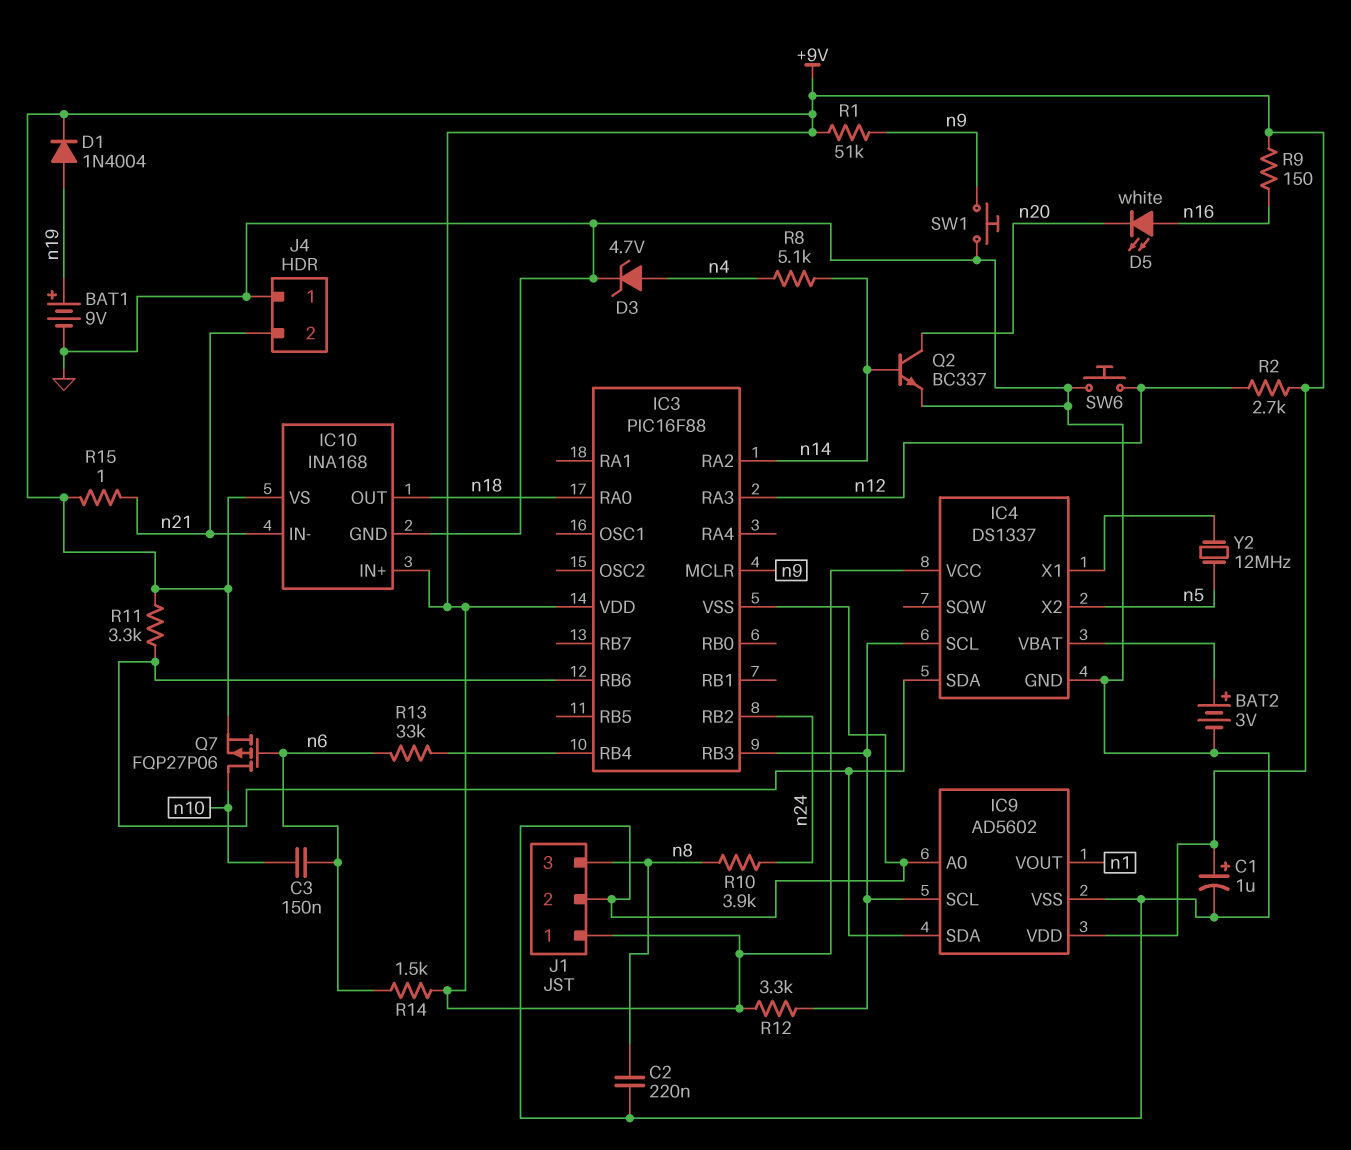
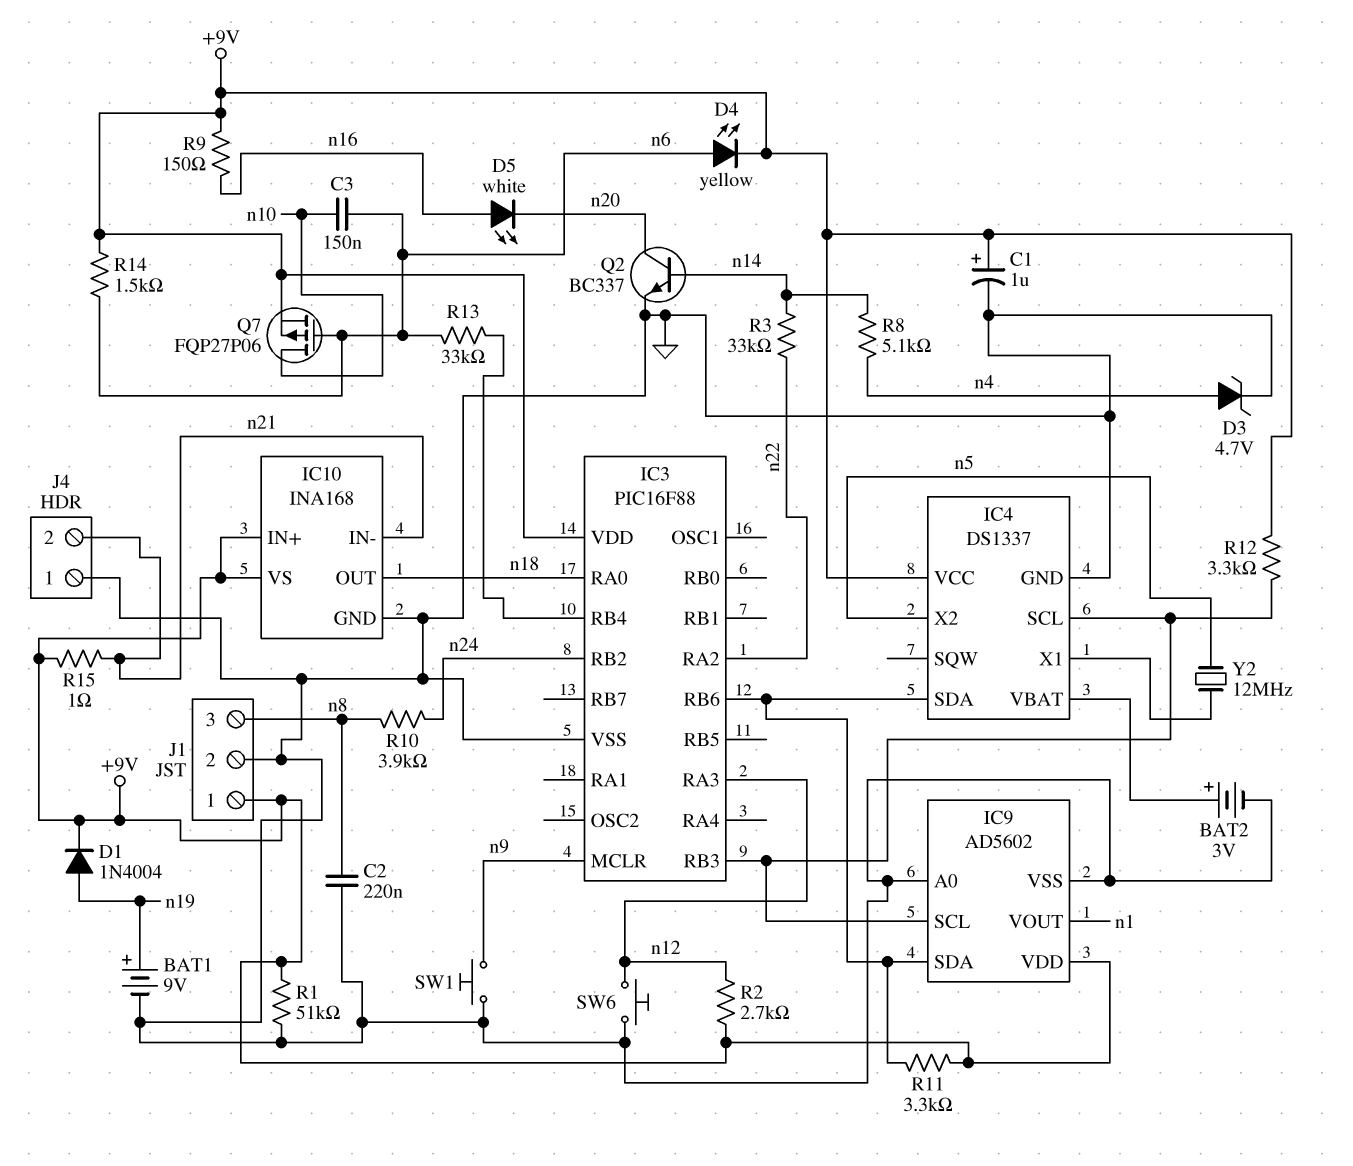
D4: none -> LED yellow (A n6, K +9V)
IC3 pin RA2: n14 -> n22
R1: 51k (+9V, n9) -> 51k (+9V, GND)
R3: none -> 33k (n14, n22)

